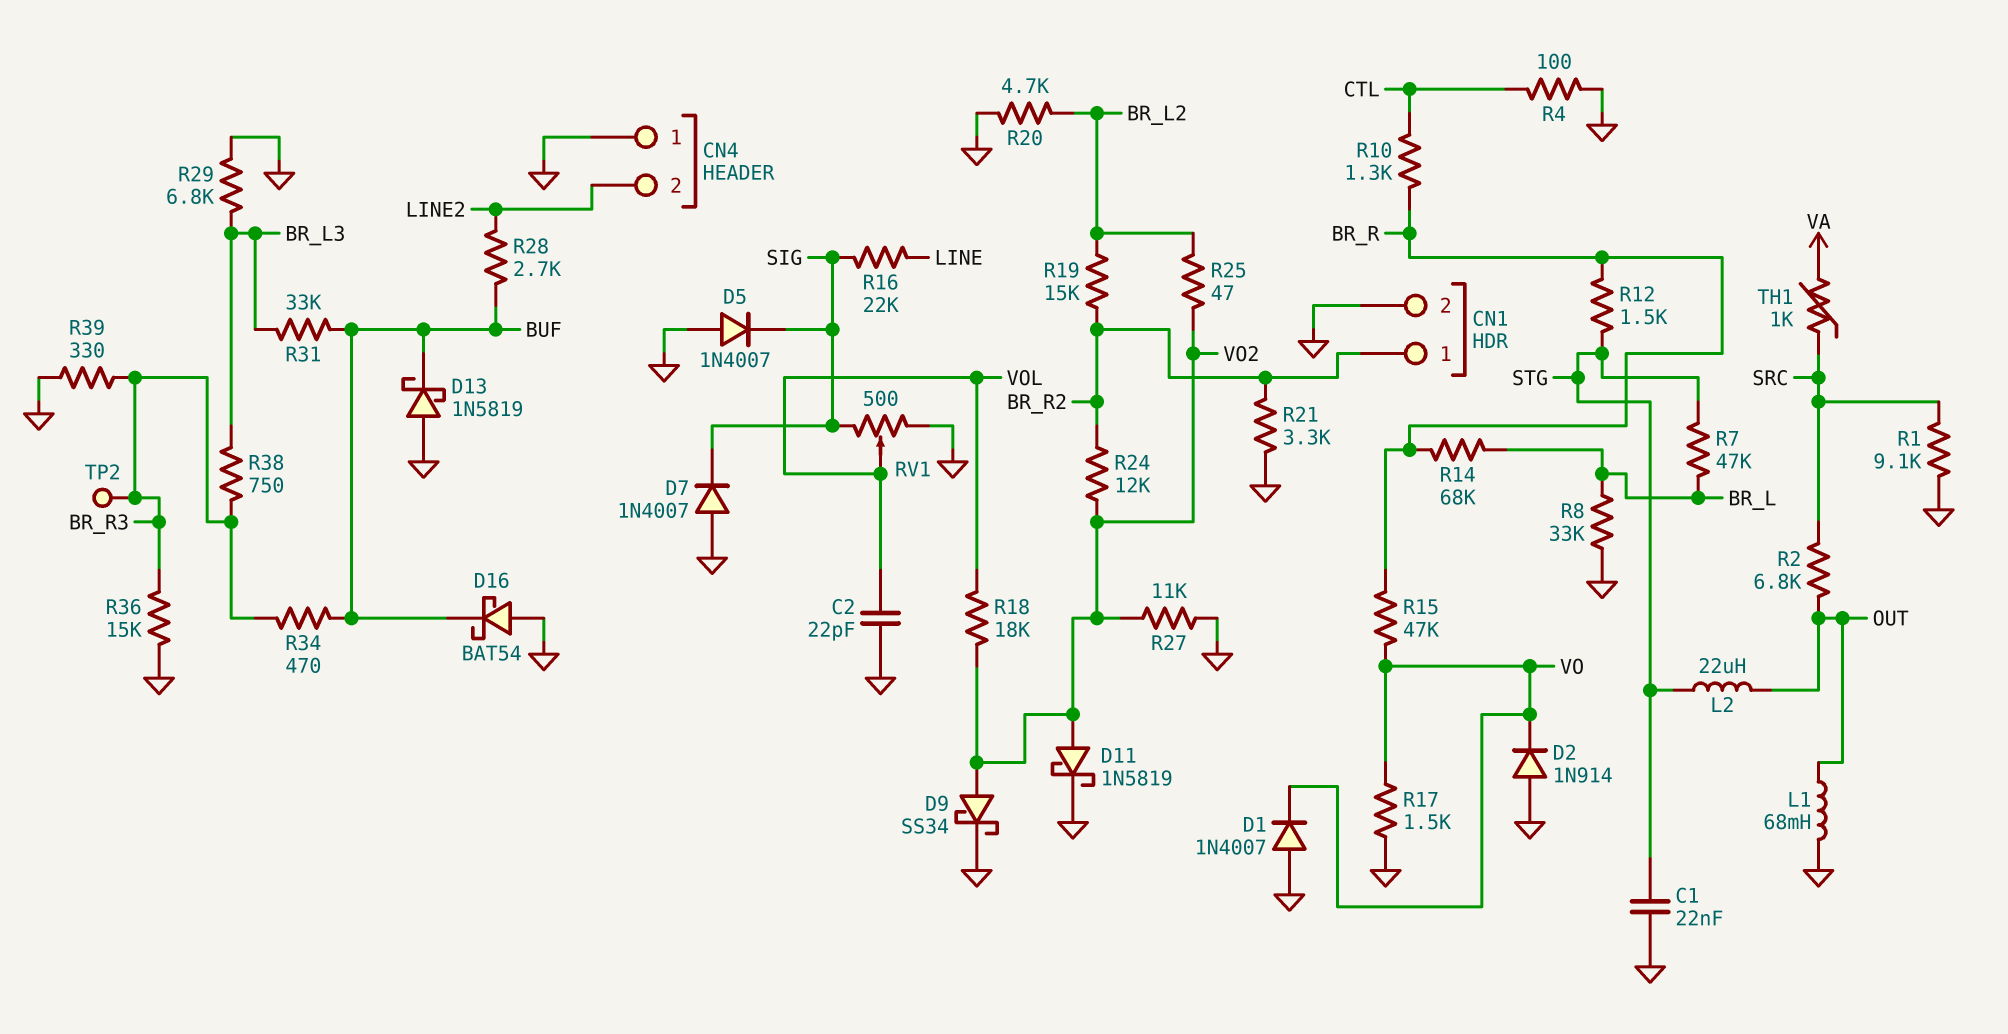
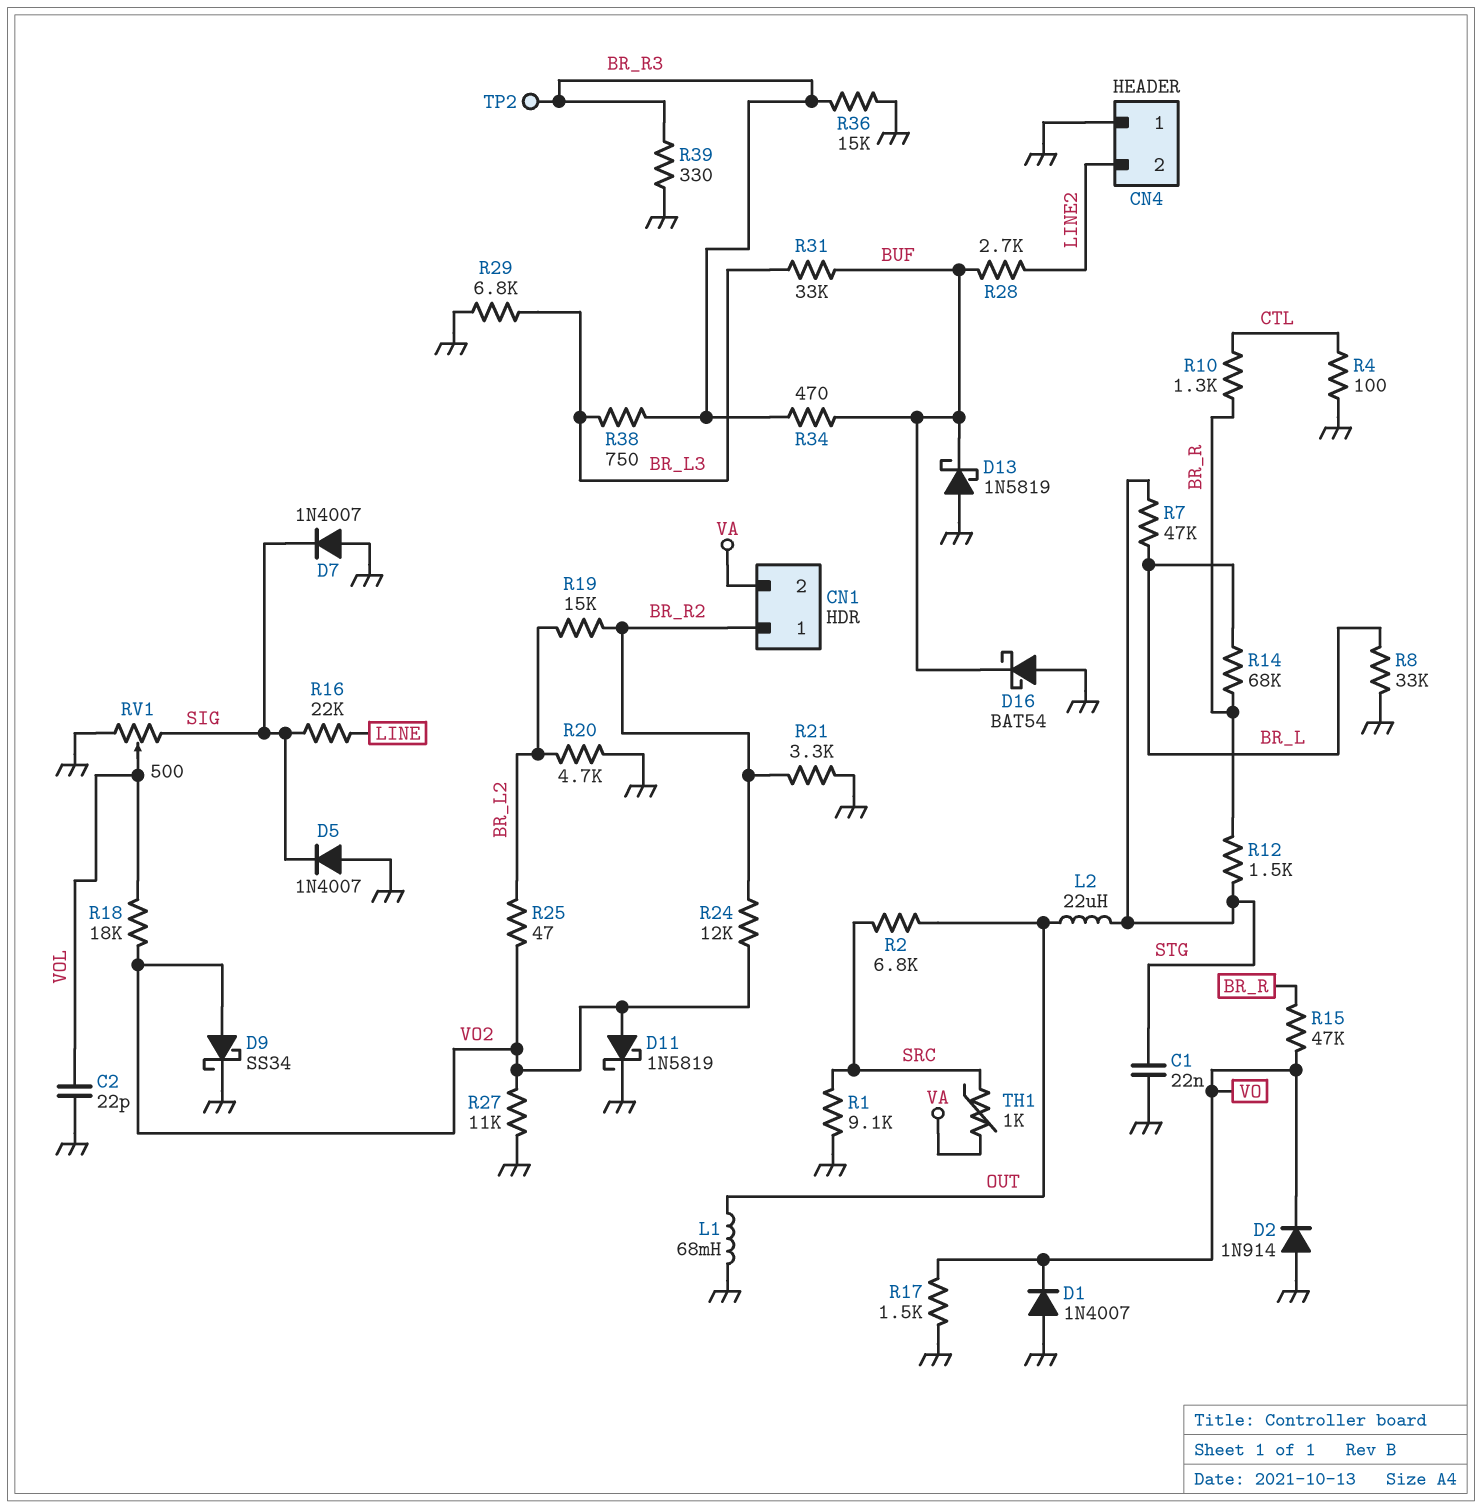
CN1 pin 2: GND -> VA

